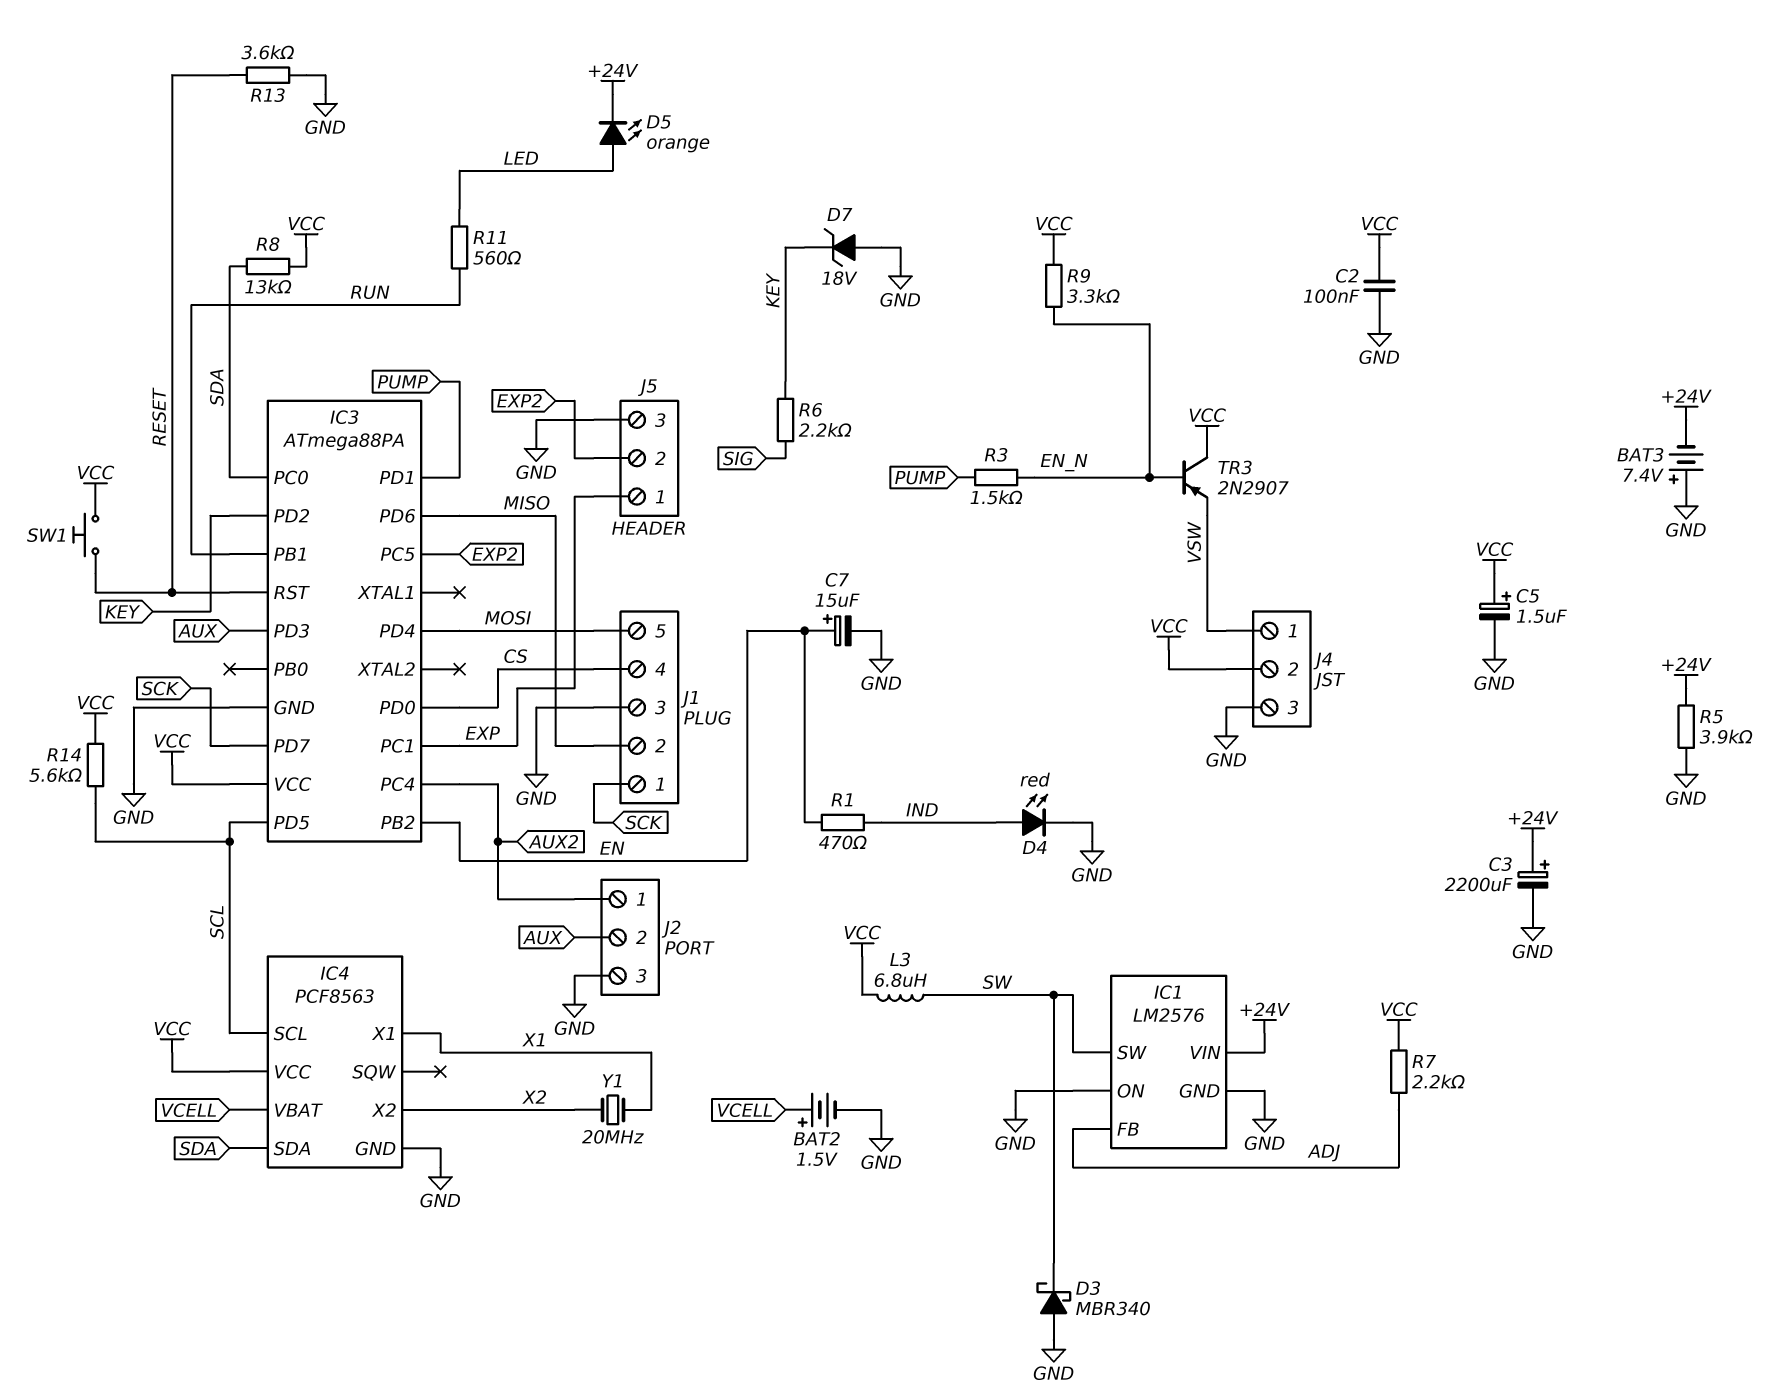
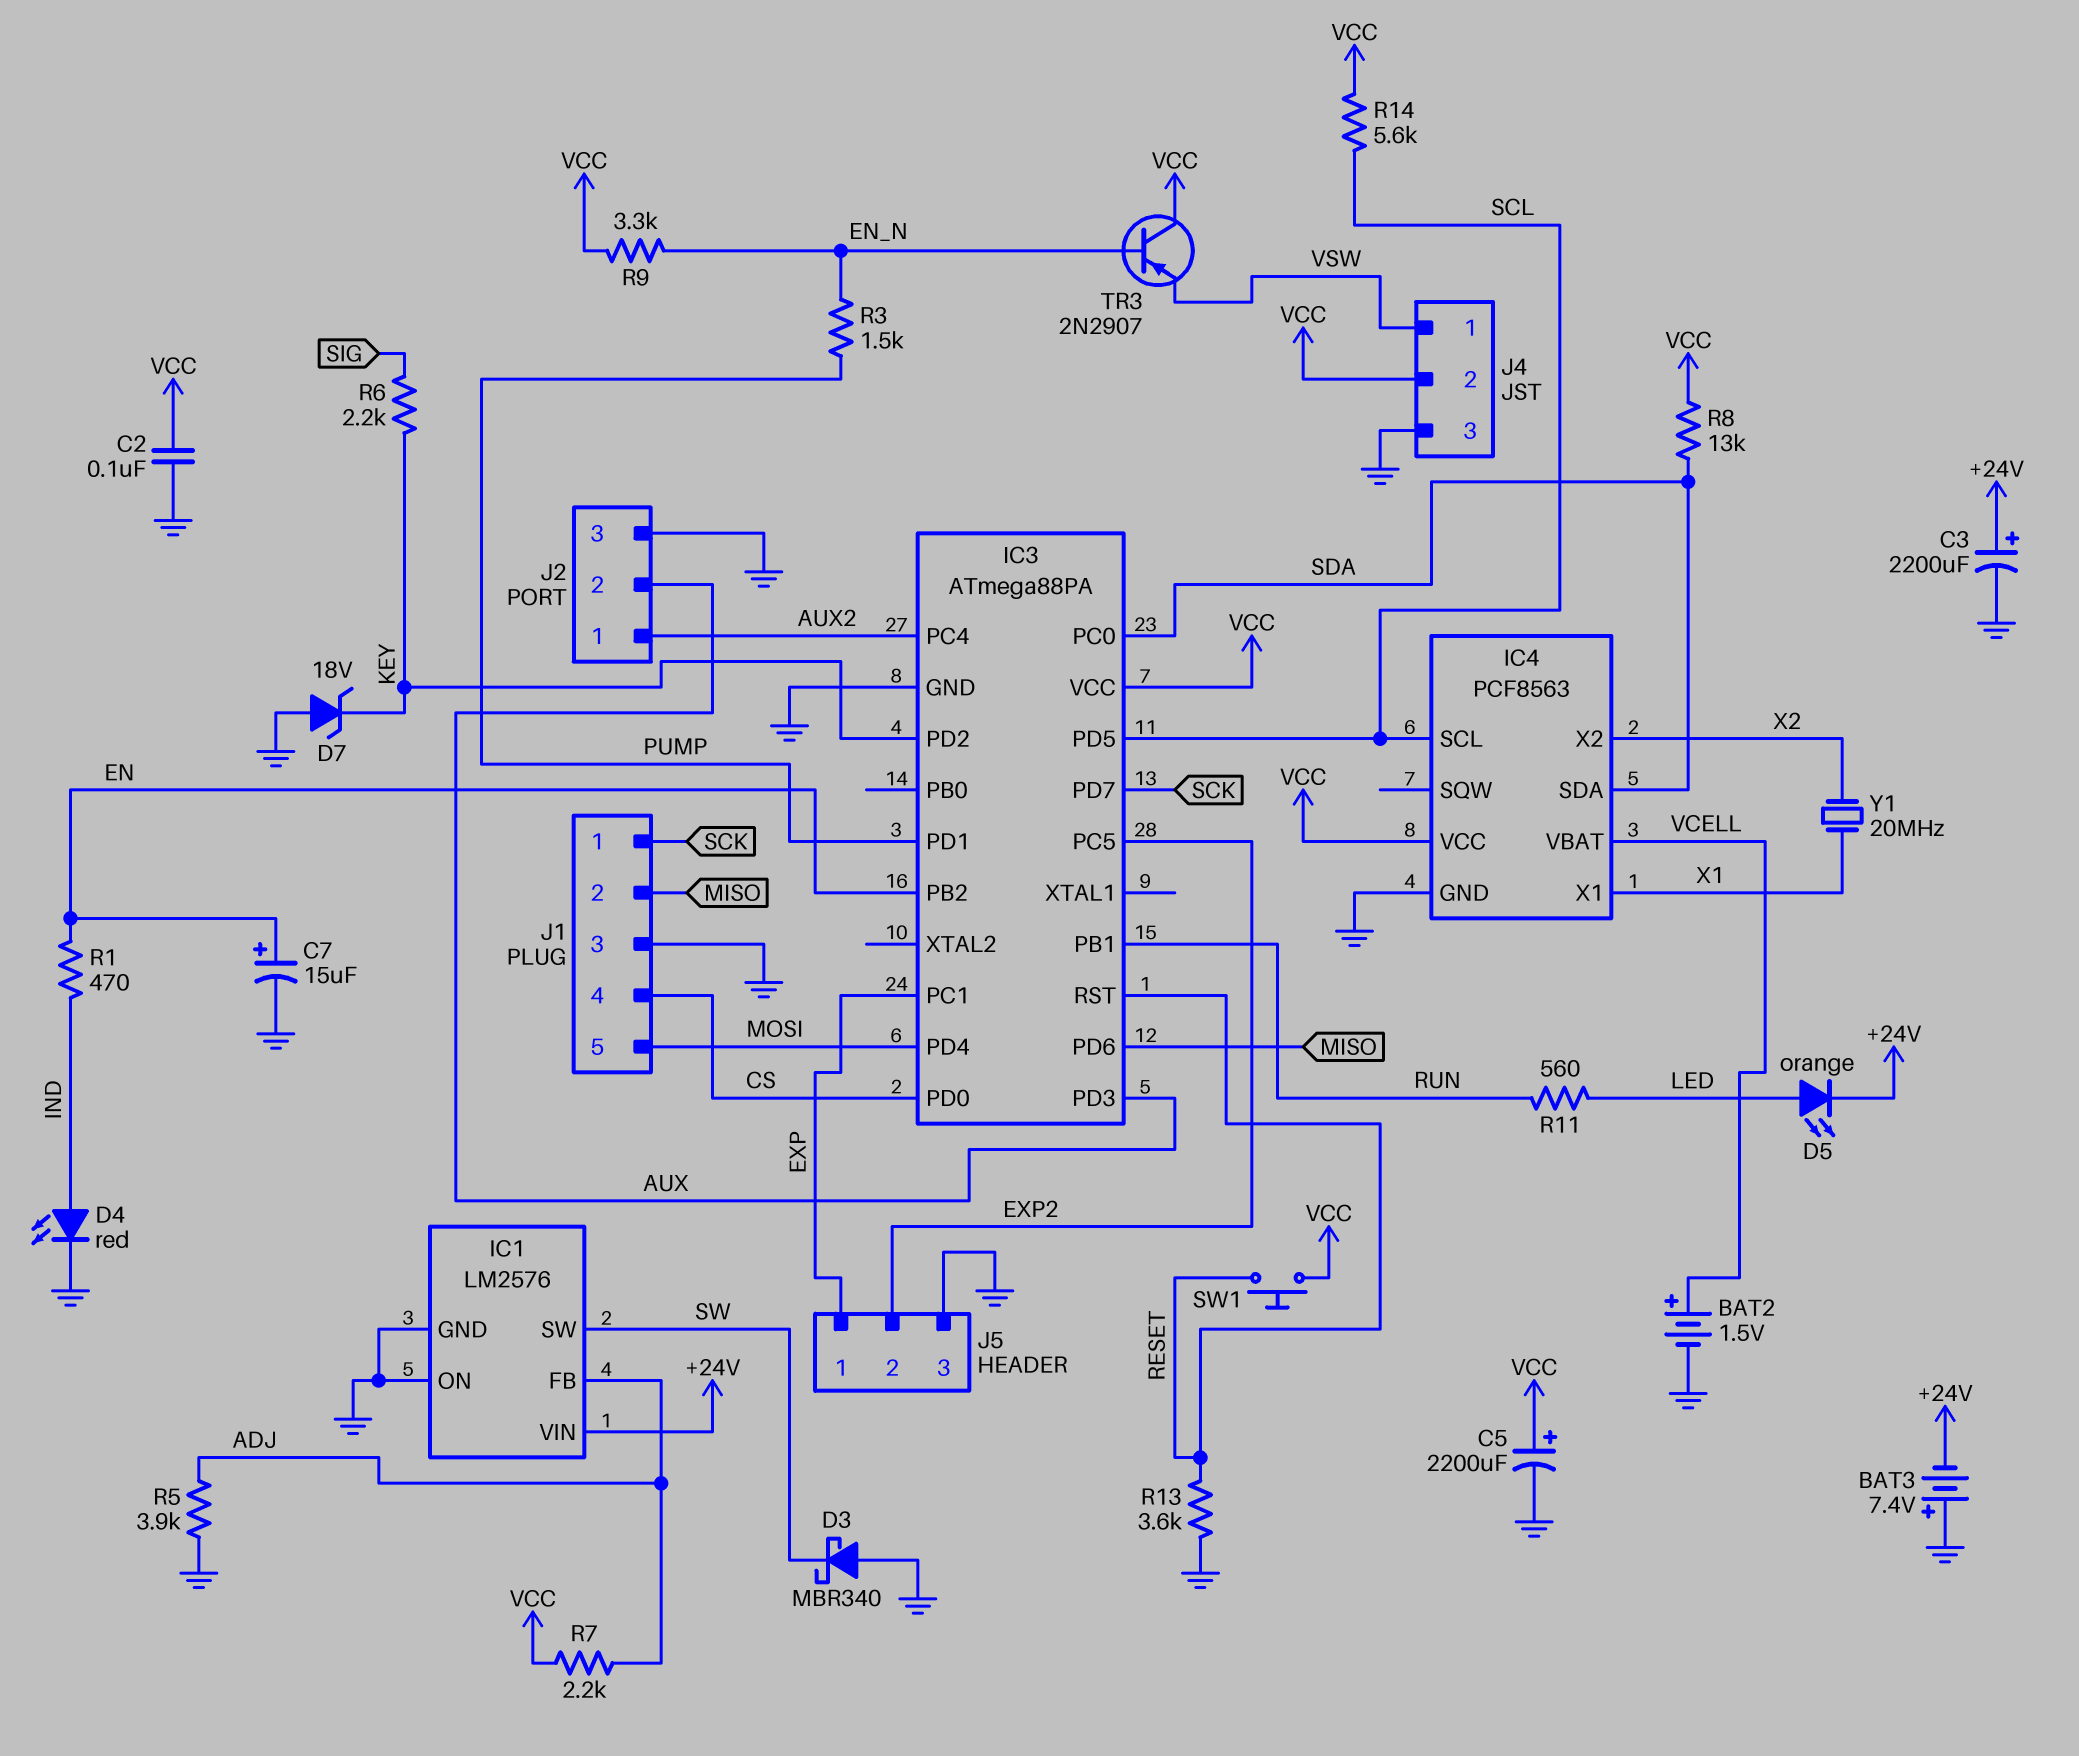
C5: 1.5uF (plus VCC, minus GND) -> 2200uF (plus VCC, minus GND)
L3: 6.8uH (SW, VCC) -> none
R5: 3.9k (+24V, GND) -> 3.9k (ADJ, GND)

